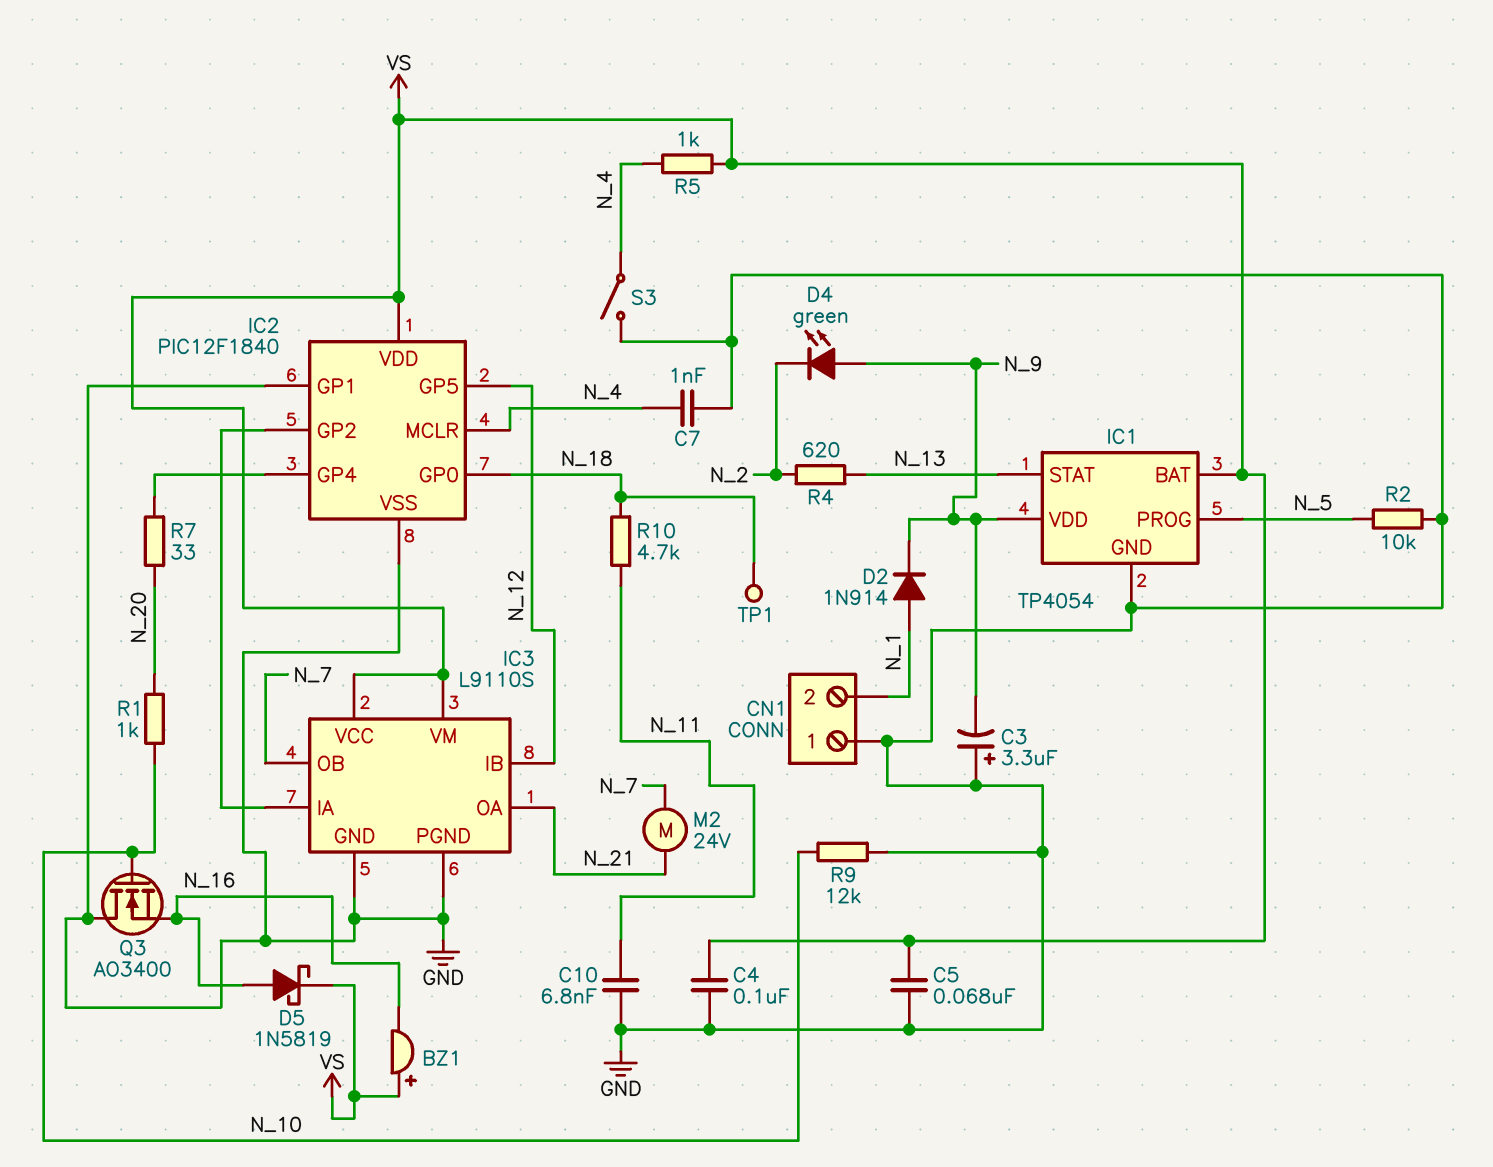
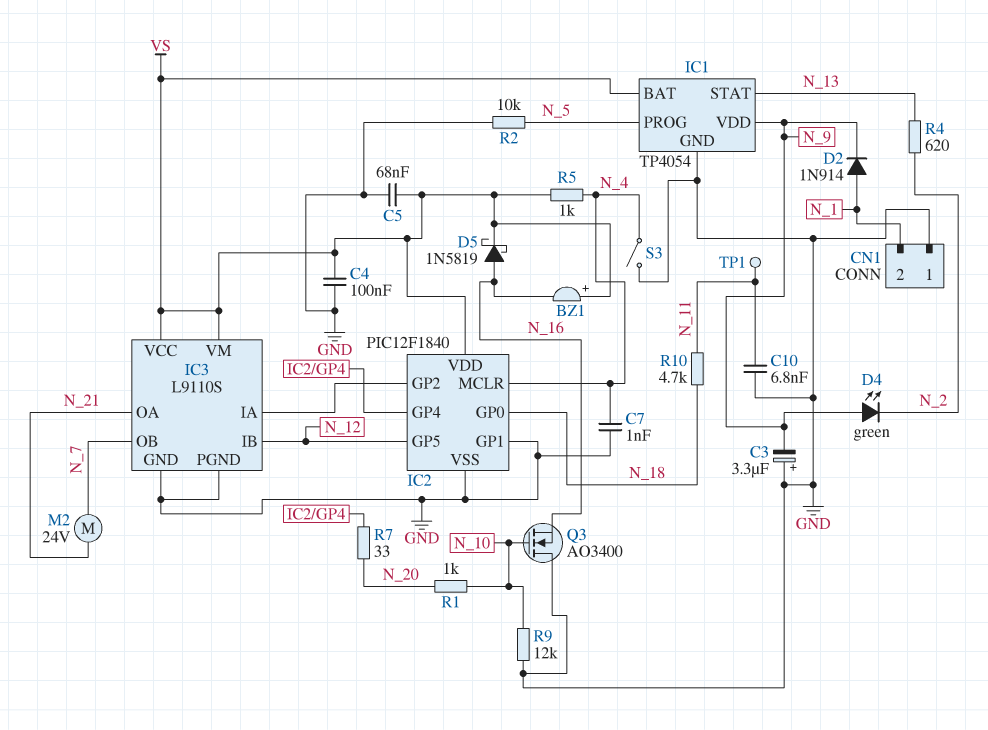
TP1: test point (N_18) -> test point (N_11)

